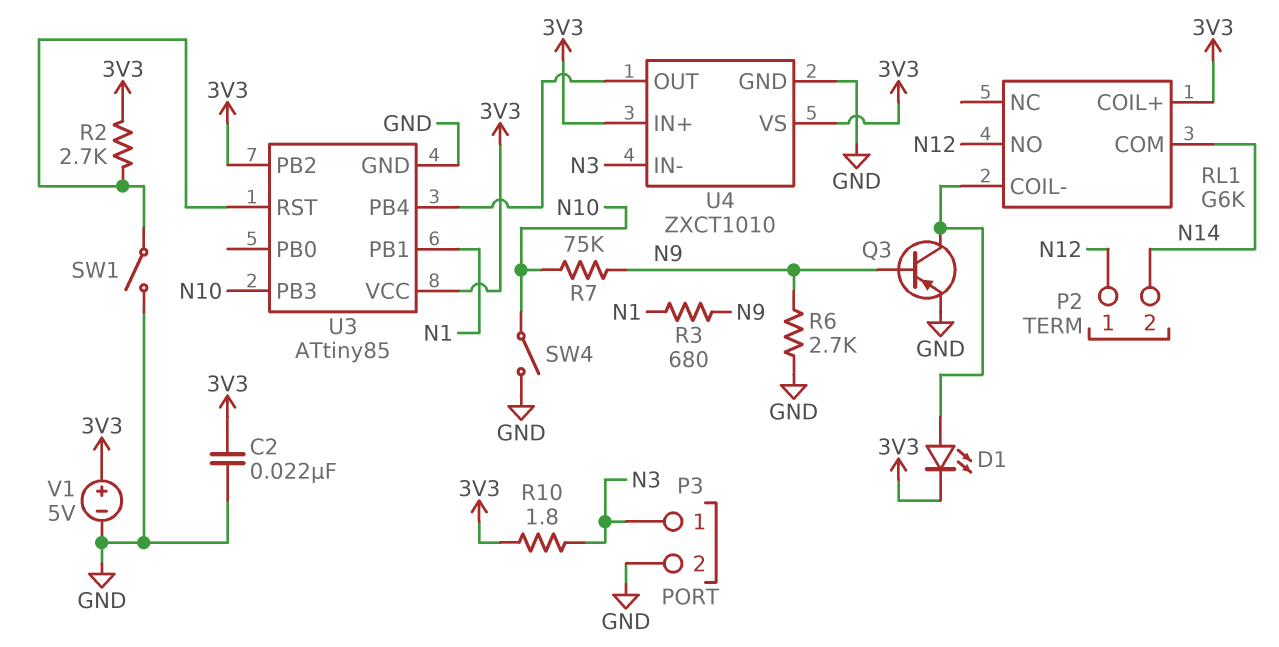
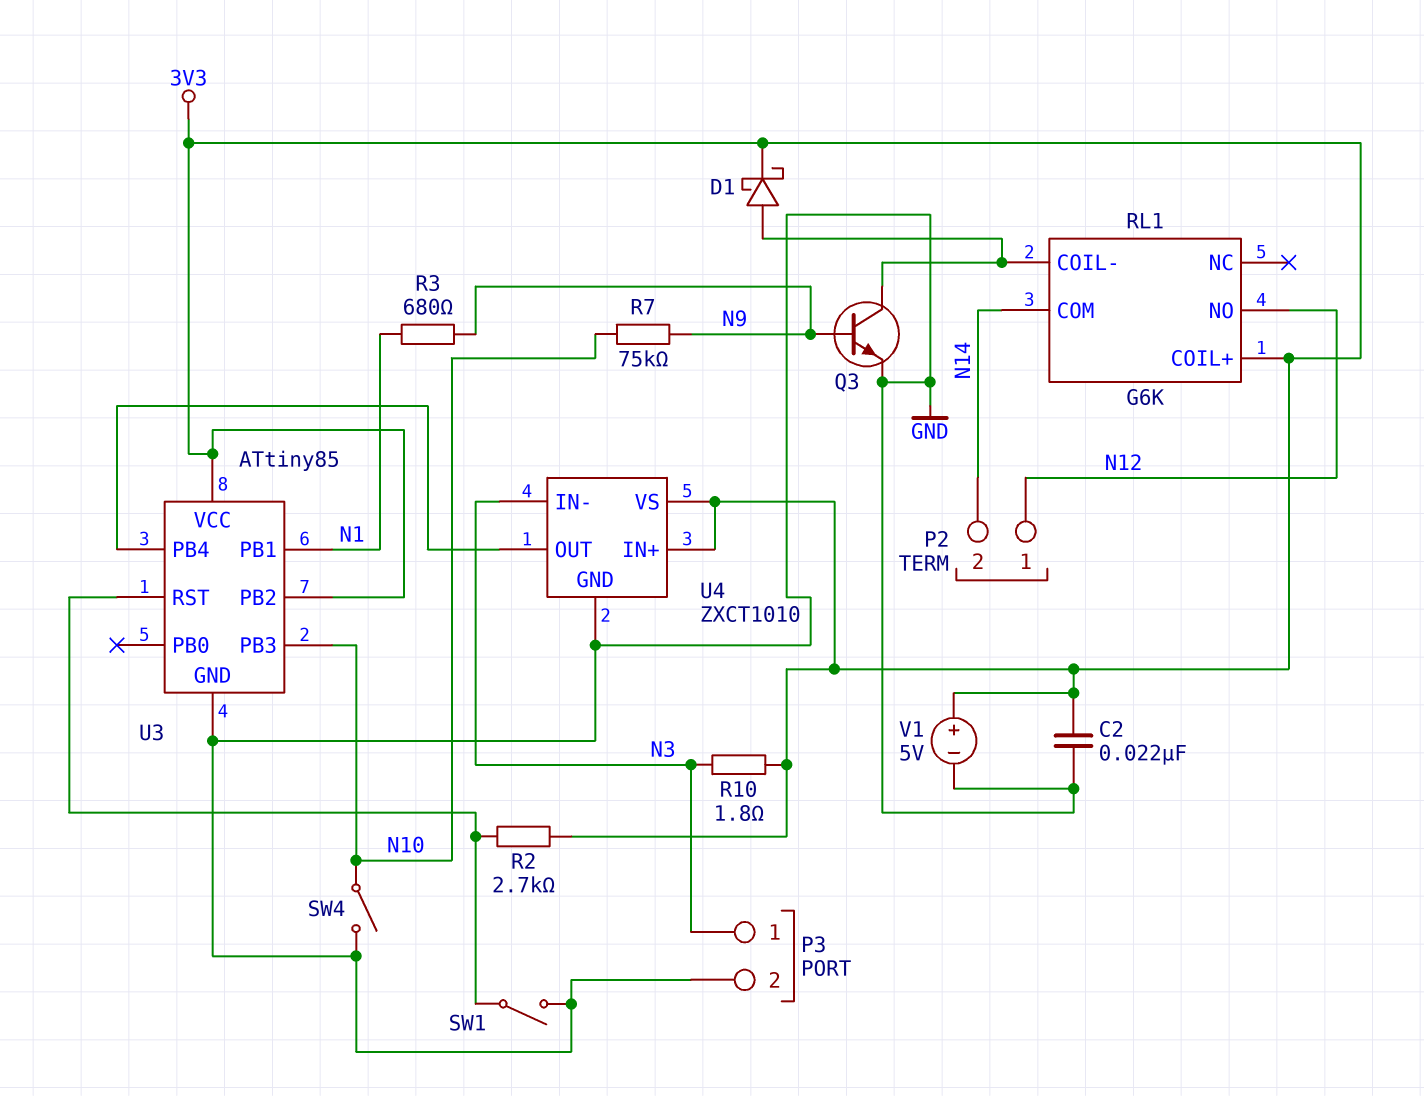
D1: LED (A RL1/COIL-, K 3V3) -> schottky (A RL1/COIL-, K 3V3)
Q3: PNP (B N9, C RL1/COIL-, E GND) -> NPN (B N9, C RL1/COIL-, E GND)
R6: 2.7k (GND, N9) -> none

